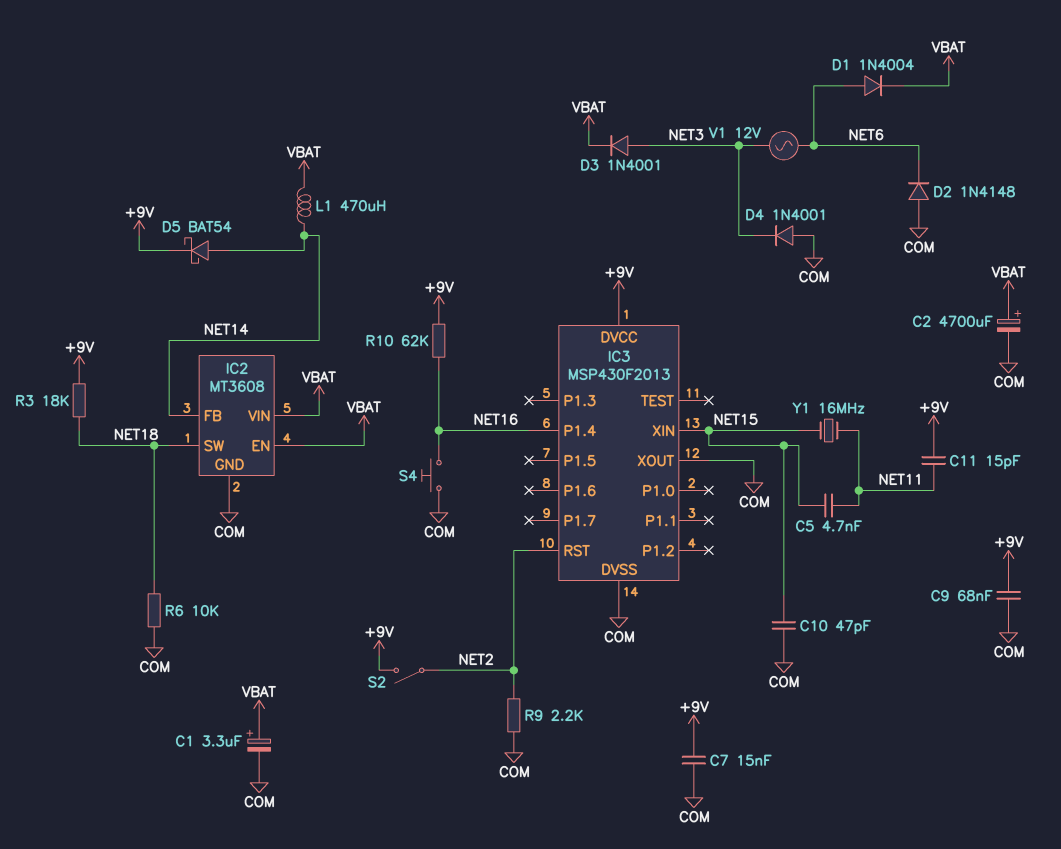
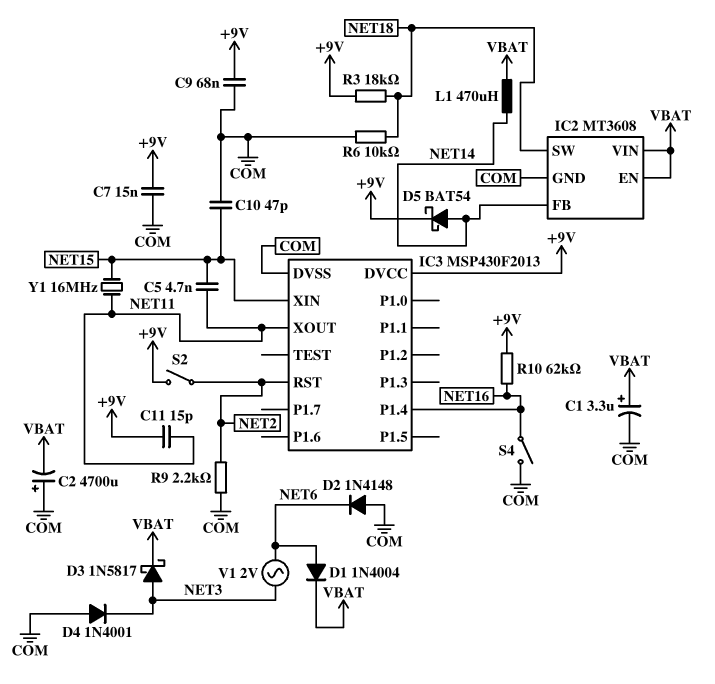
C2: 4700uF (plus VBAT, minus COM) -> 4700uF (plus COM, minus VBAT)
D3: diode 1N4001 (A NET3, K VBAT) -> schottky 1N5817 (A NET3, K VBAT)
IC3 pin XOUT: COM -> NET11
S4: button (COM, NET16) -> switch (COM, NET16)
V1: AC 12V (NET3, NET6) -> AC 2V (NET3, NET6)

